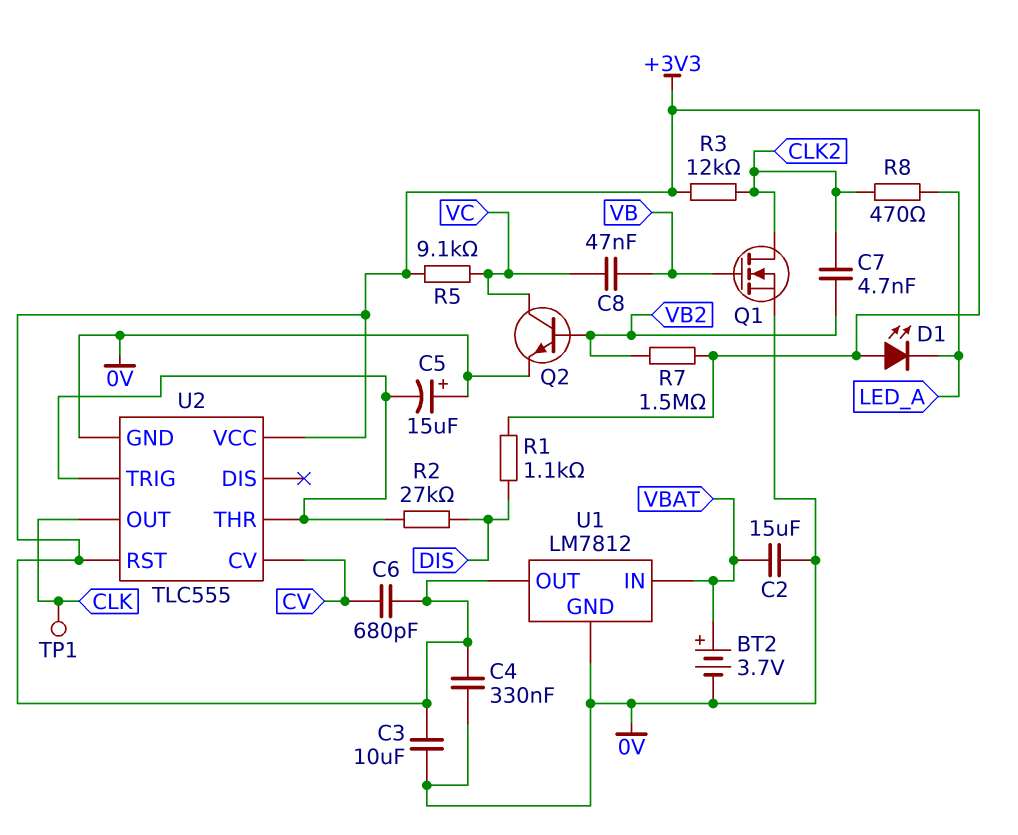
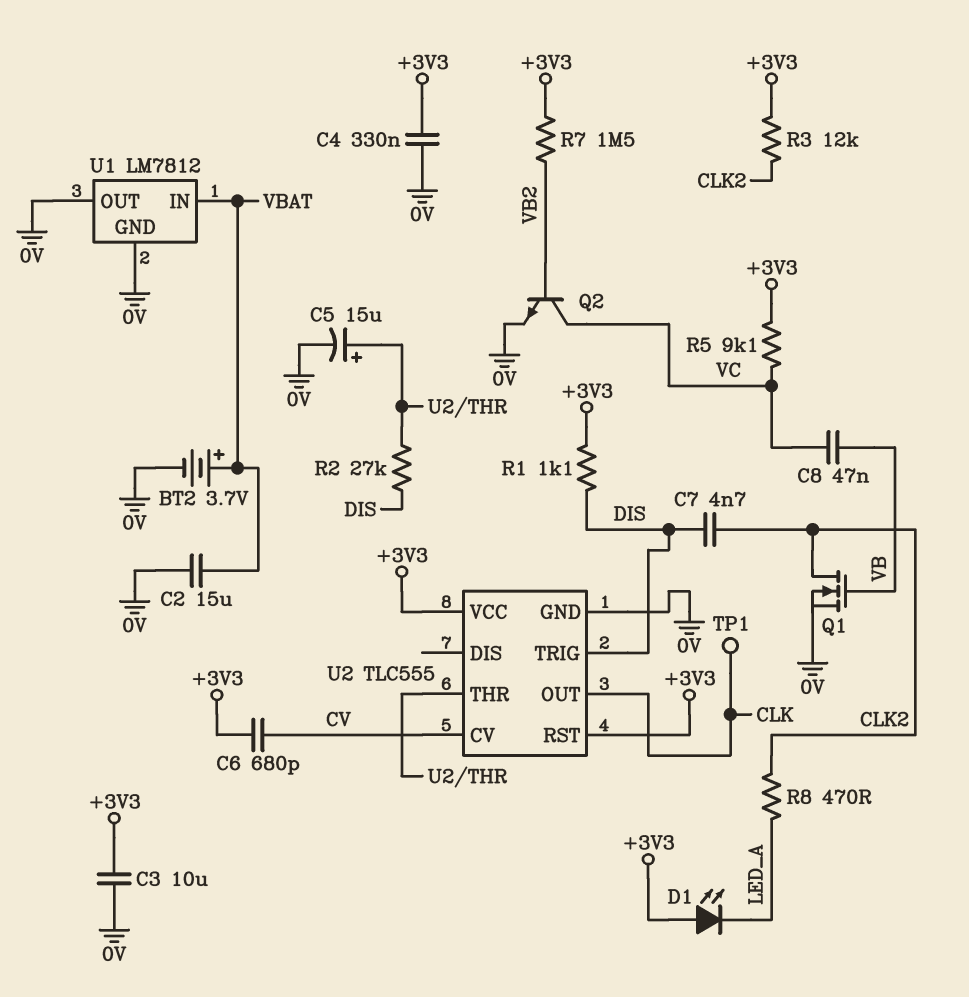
C5: 15uF (plus 0V, minus U2/THR) -> 15uF (plus U2/THR, minus 0V)
C7: 4.7nF (CLK2, VB2) -> 4.7nF (CLK2, DIS)
U1 pin OUT: +3V3 -> 0V
U2 pin TRIG: U2/THR -> DIS

